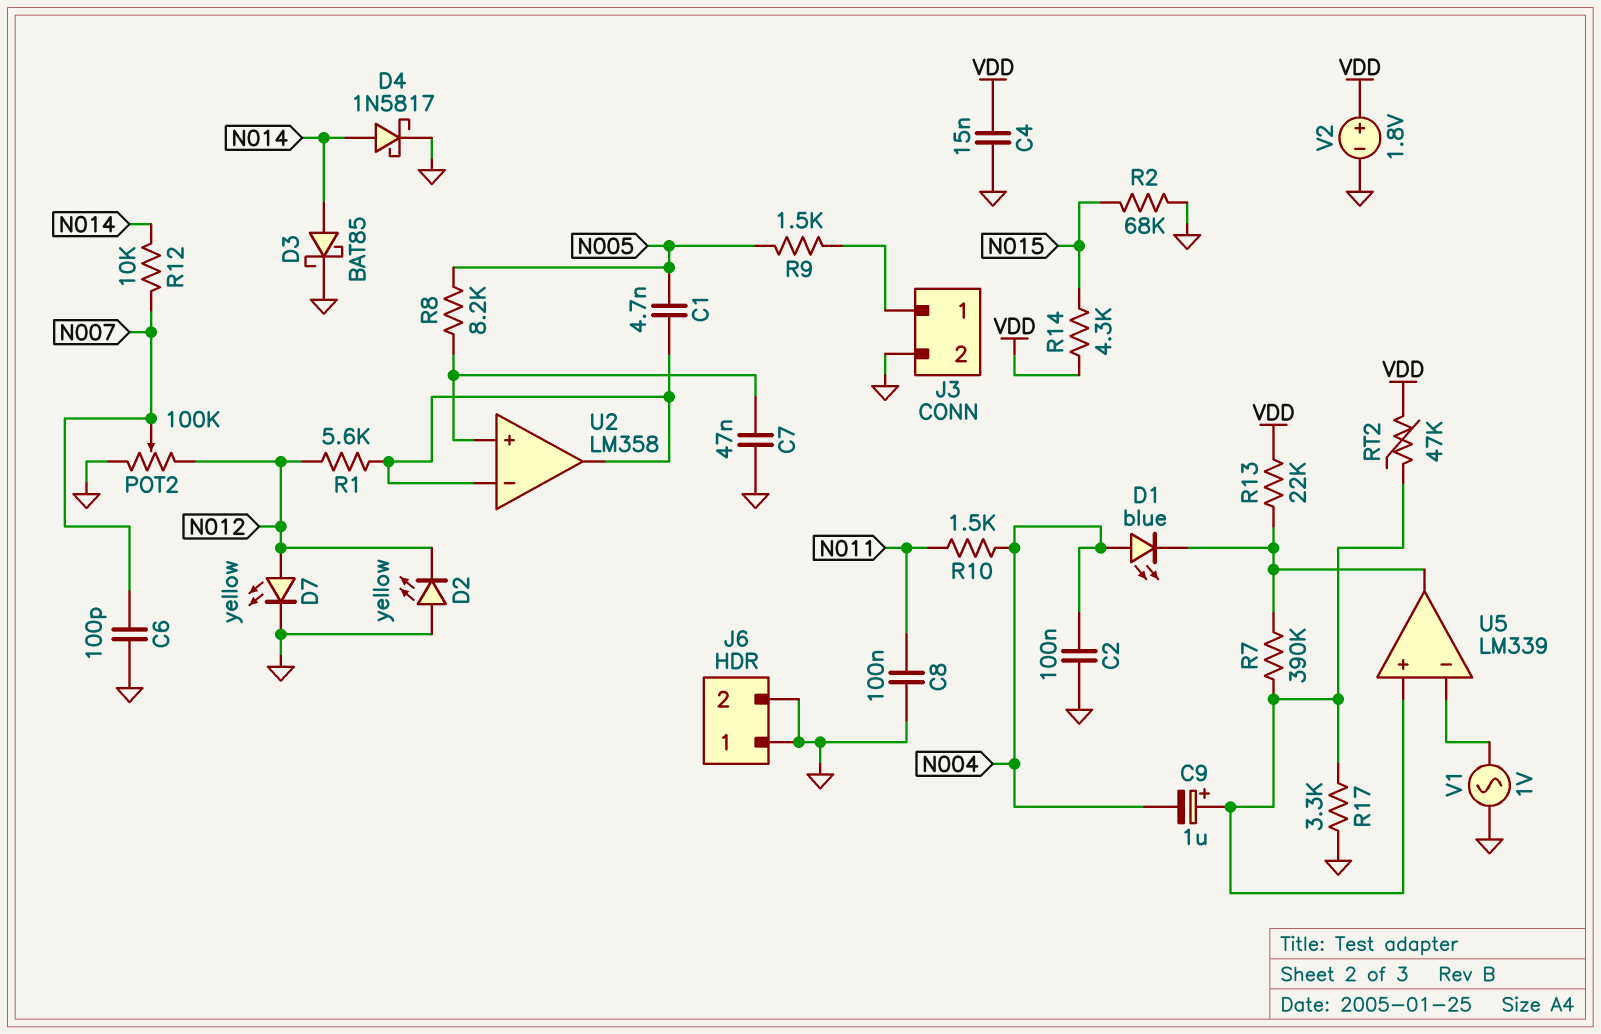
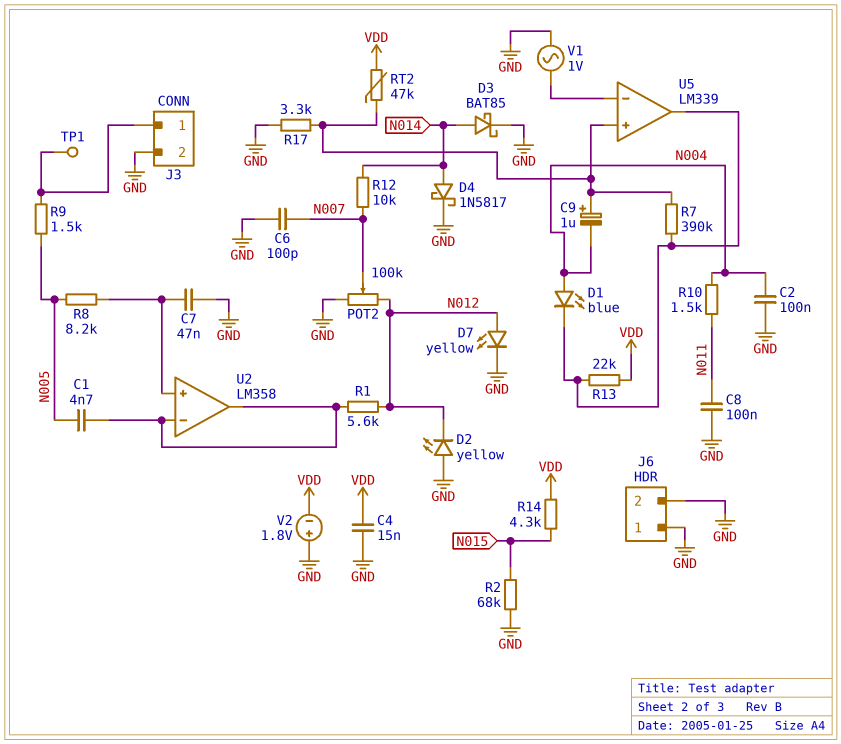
TP1: none -> test point (J3/1)
V2: 1.8V (plus VDD, minus GND) -> 1.8V (plus GND, minus VDD)

